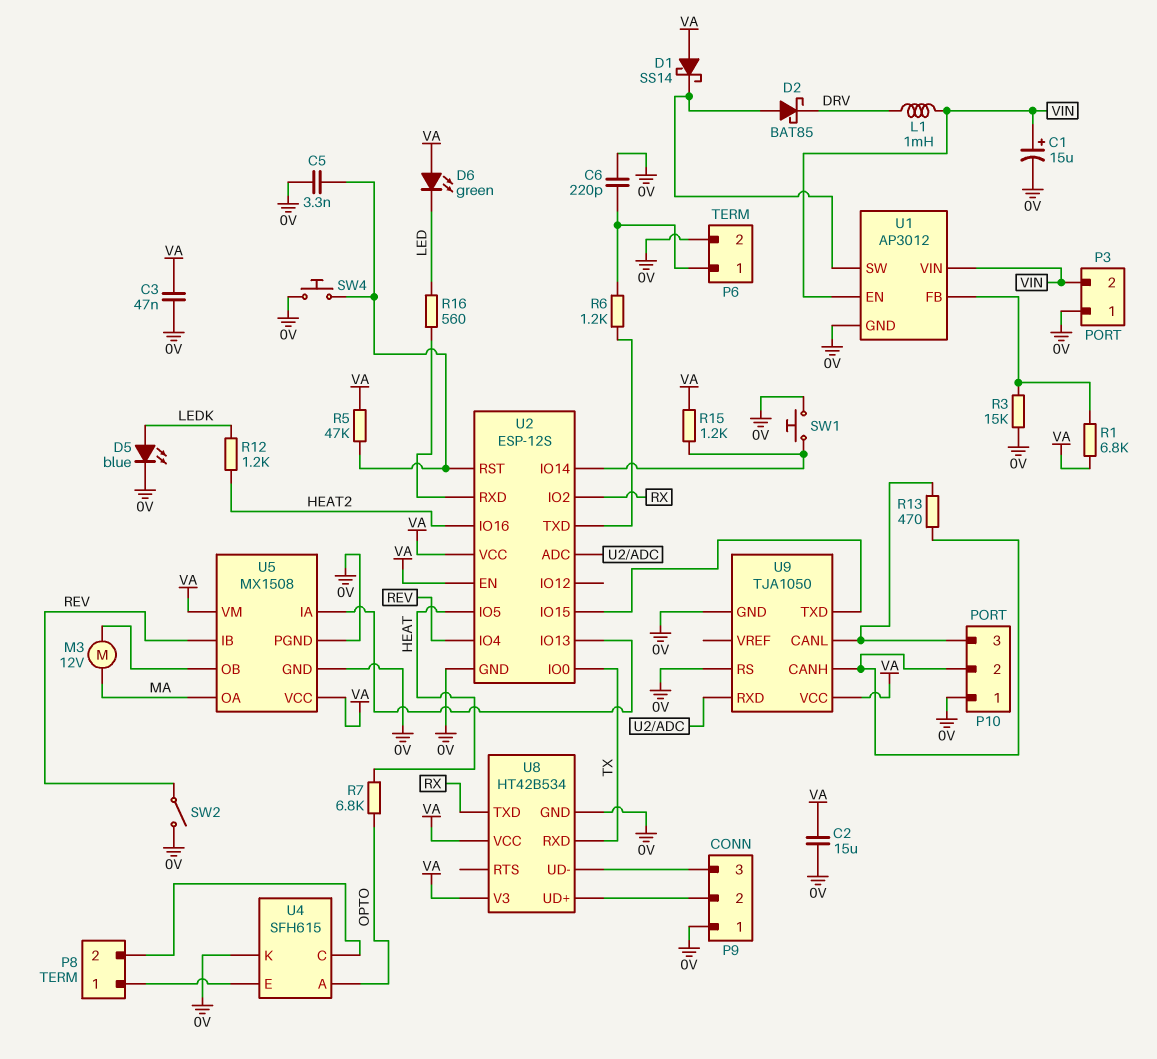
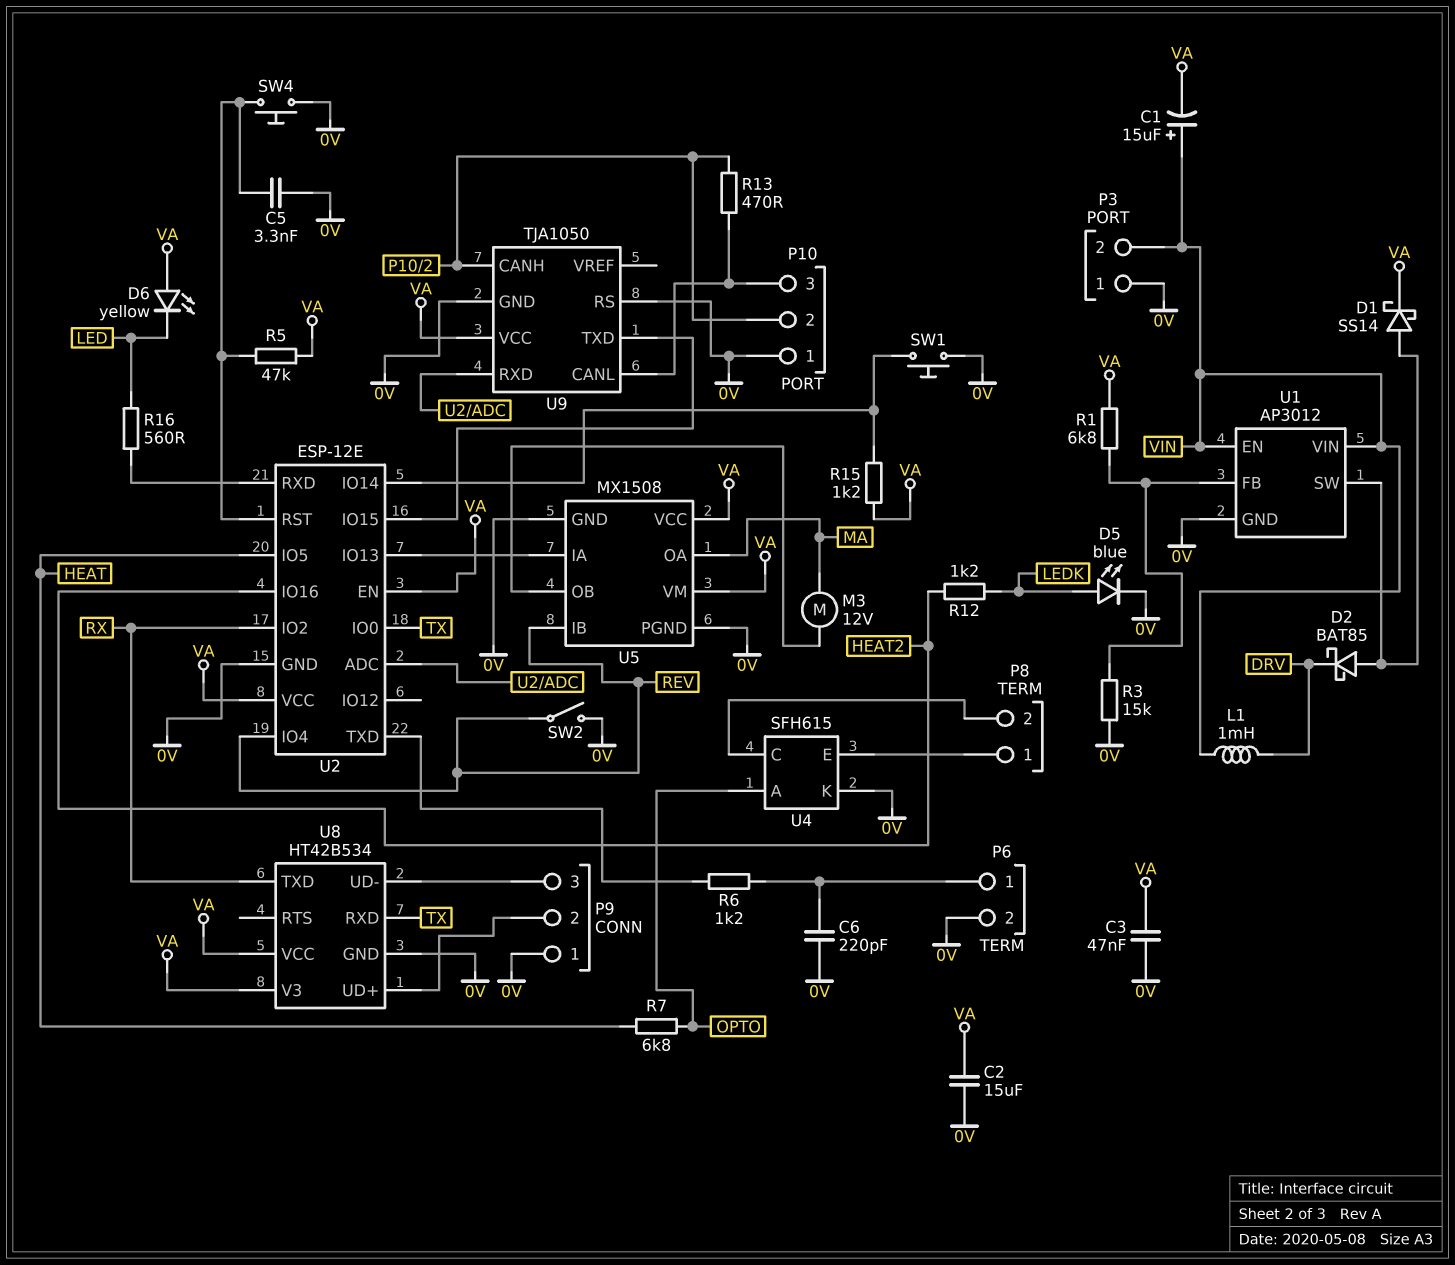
C1: 15uF (plus VIN, minus 0V) -> 15uF (plus VIN, minus VA)
D1: schottky SS14 (A VA, K U1/SW) -> schottky SS14 (A U1/SW, K VA)
D6: LED green (A VA, K LED) -> LED yellow (A VA, K LED)
U2: ESP-12S -> ESP-12E

